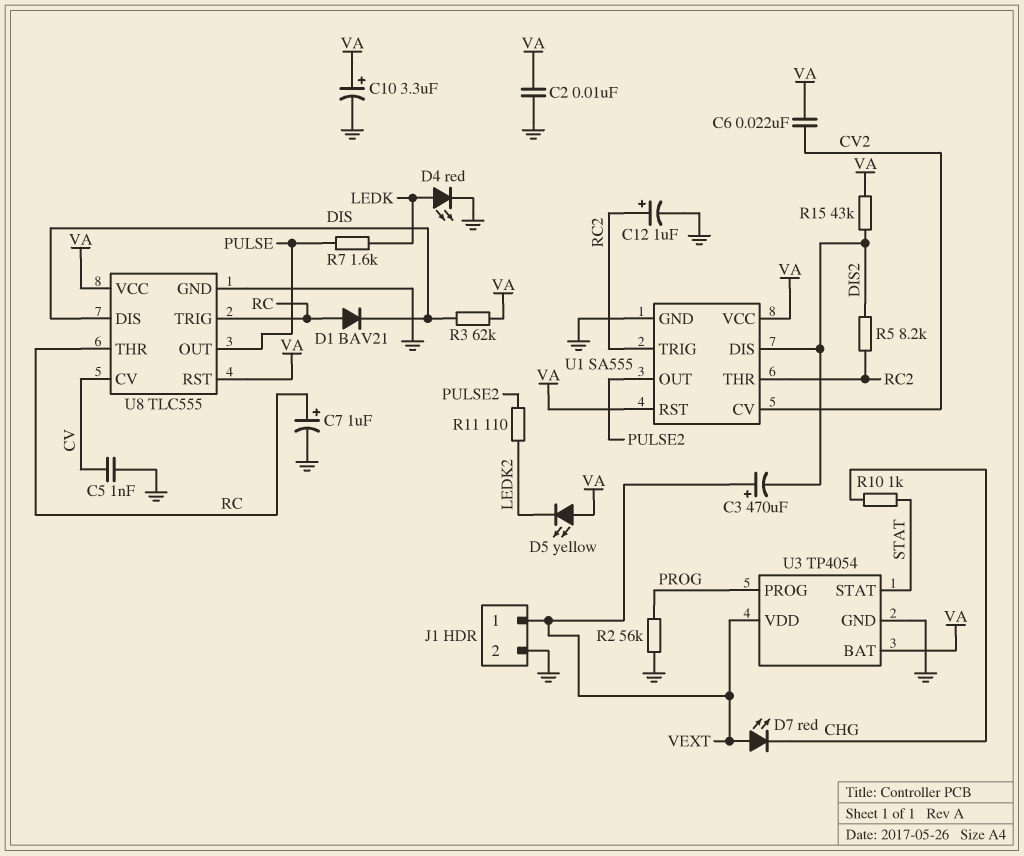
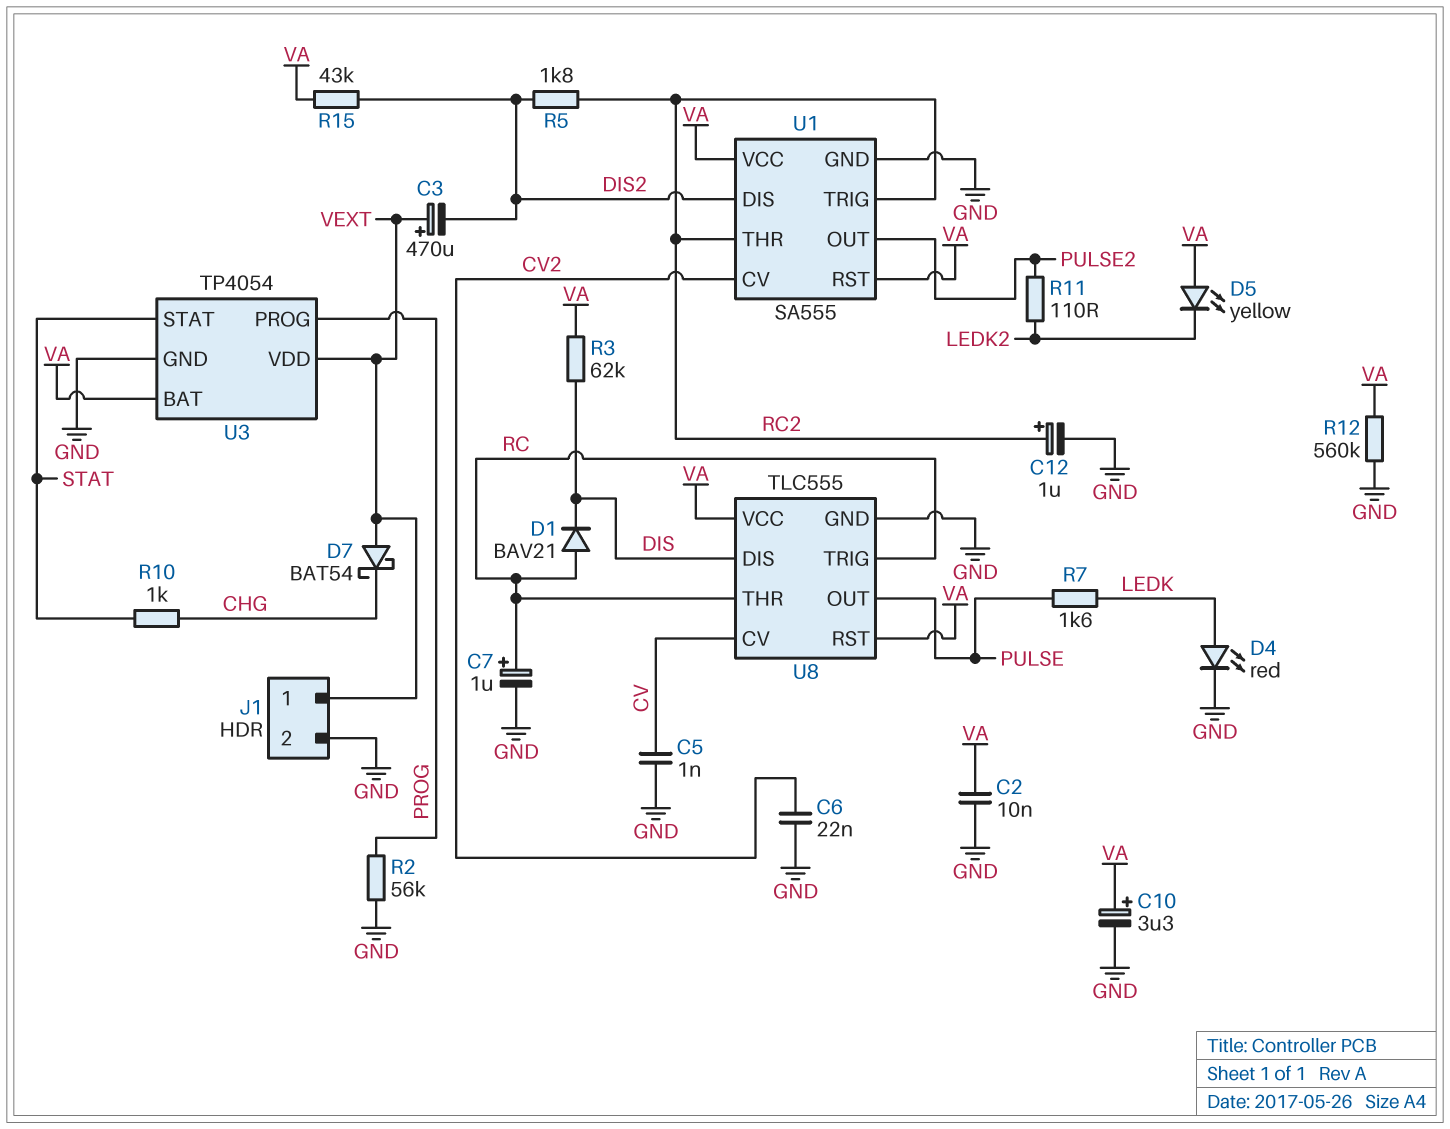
C6: 22nF (CV2, VA) -> 22nF (CV2, GND)
D7: LED red (A VEXT, K CHG) -> schottky BAT54 (A VEXT, K CHG)
R5: 8.2k (DIS2, RC2) -> 1.8k (DIS2, RC2)
R12: none -> 560k (GND, VA)

